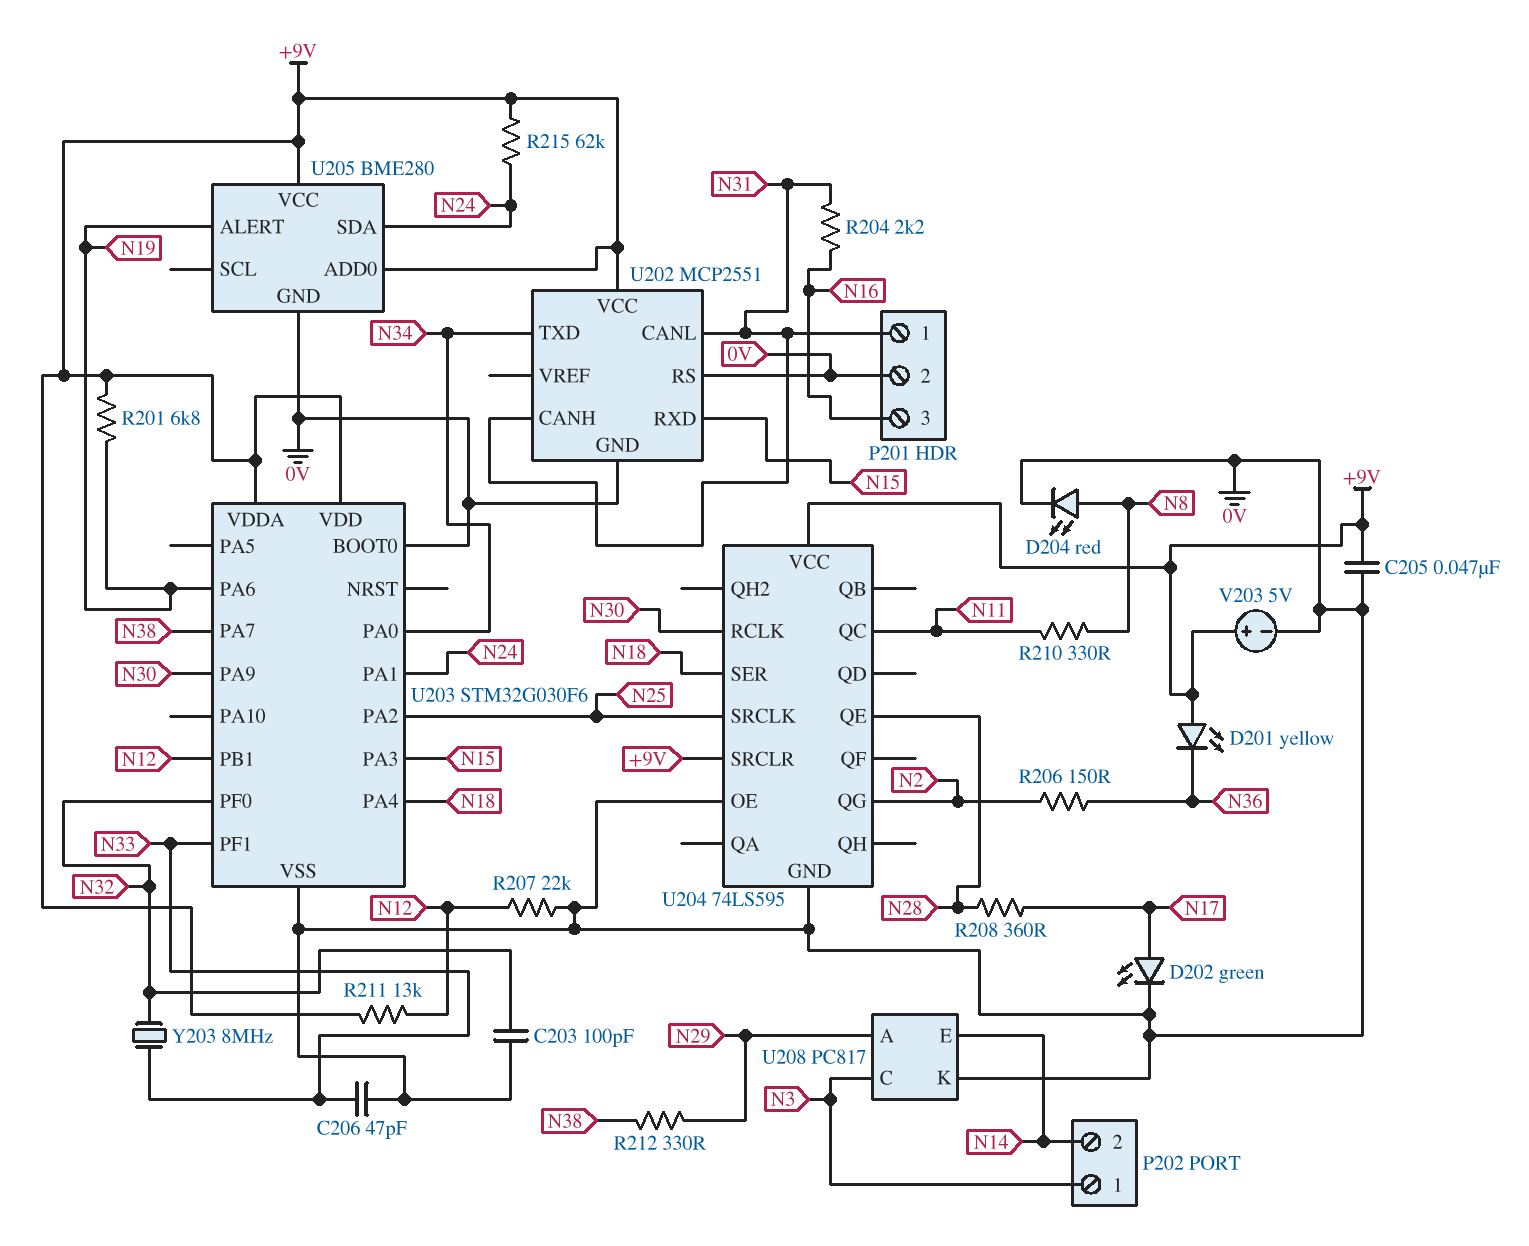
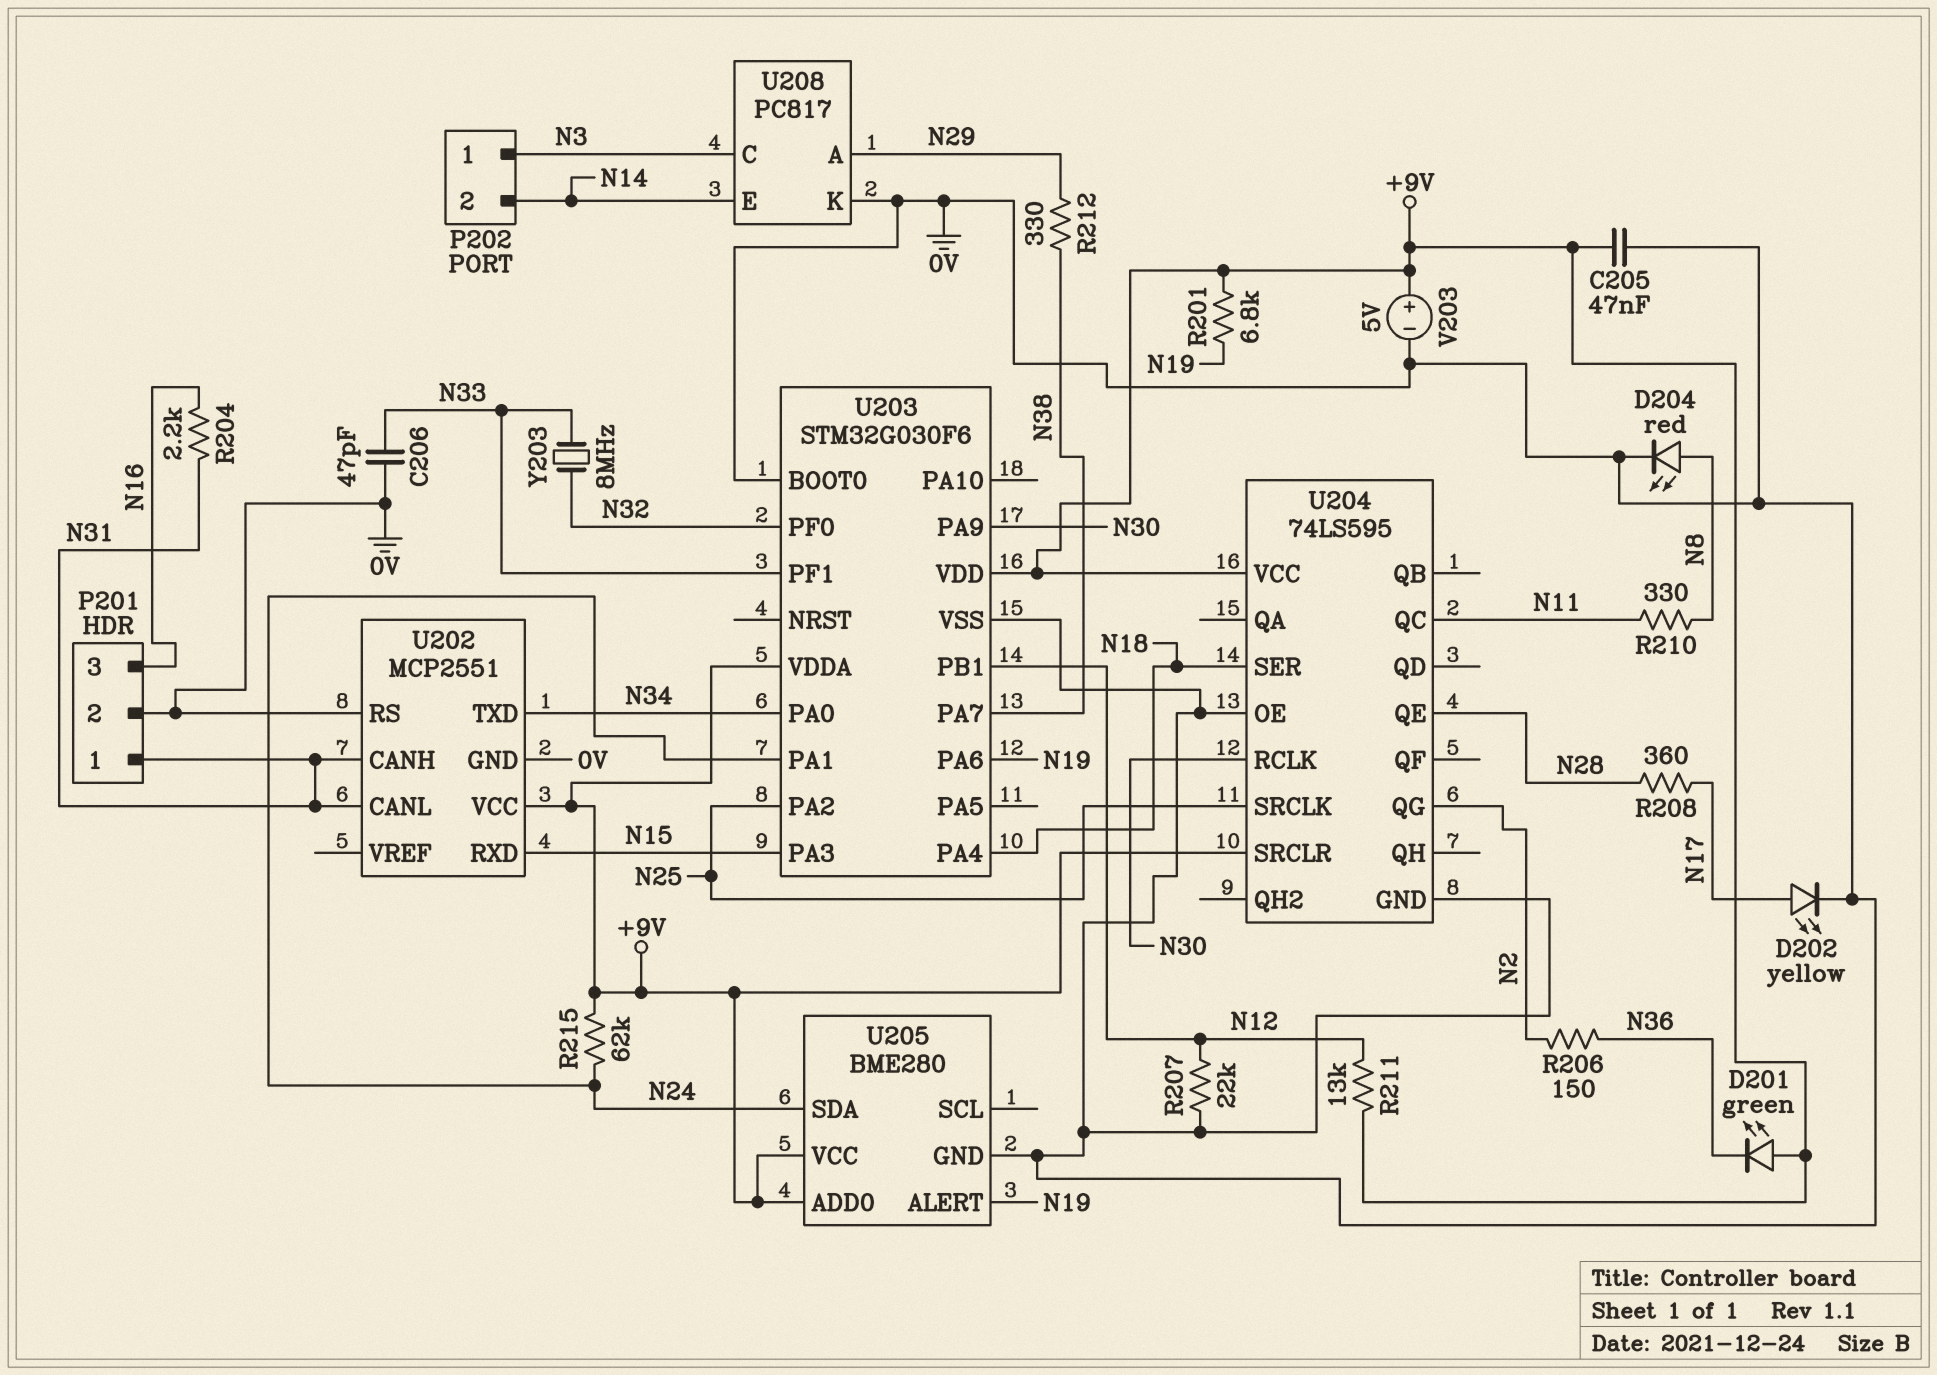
C203: 100pF (0V, N32) -> none
D201: LED yellow (A +9V, K N36) -> LED green (A +9V, K N36)
D202: LED green (A N17, K 0V) -> LED yellow (A N17, K 0V)

